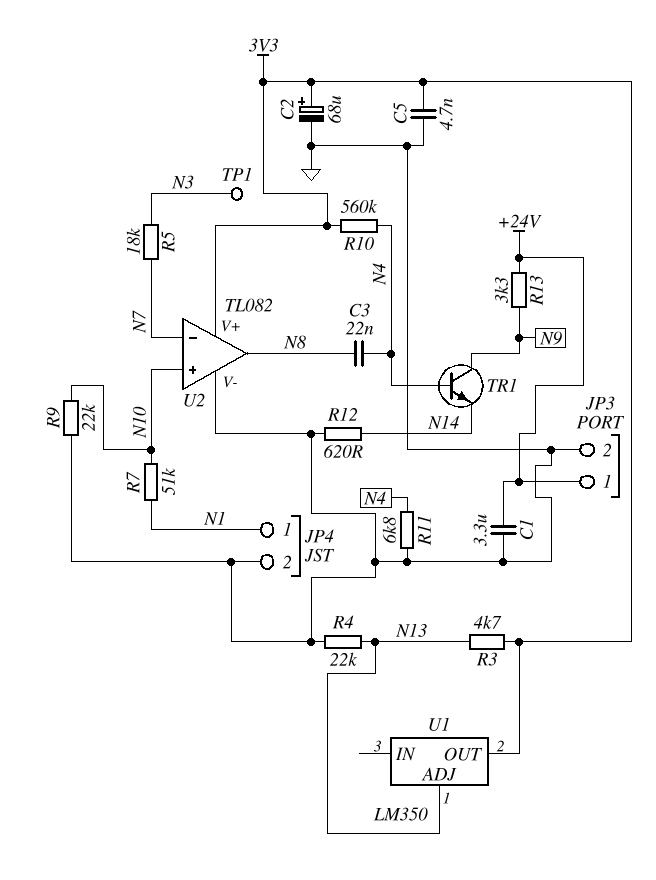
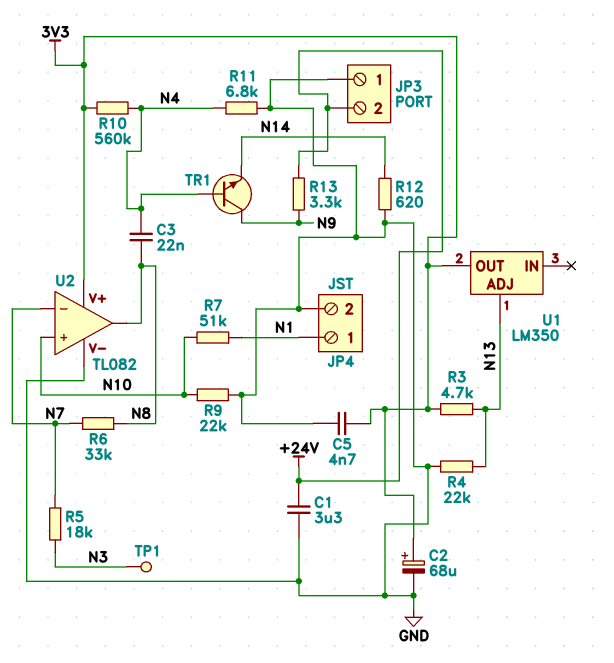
JP3 pin 1: +24V -> GND
JP3 pin 2: GND -> +24V
R6: none -> 33k (N7, N8)

